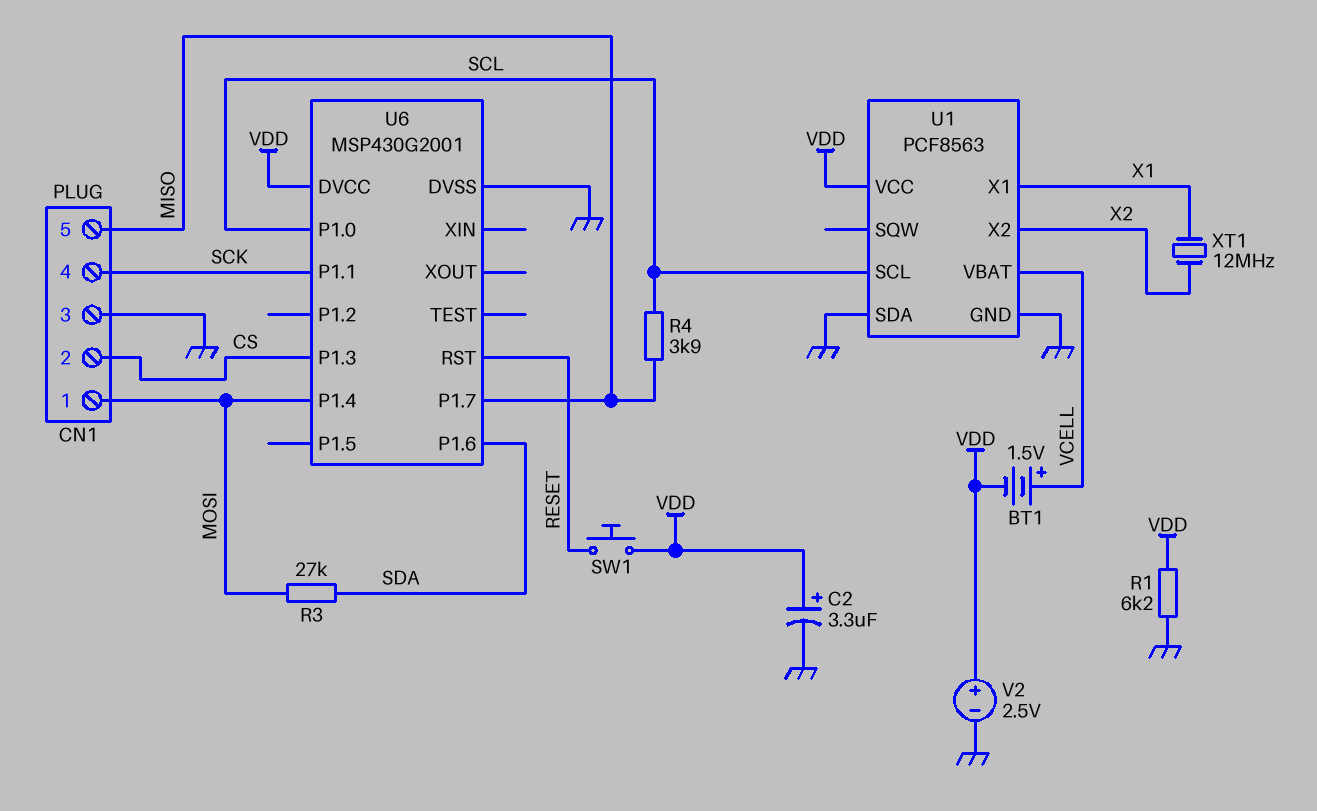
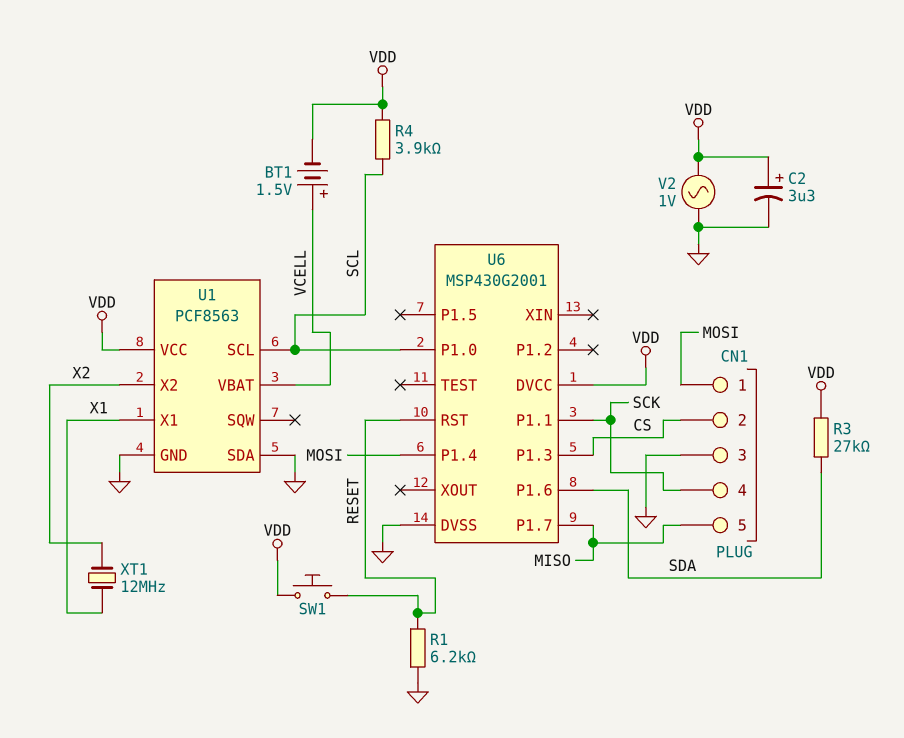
R1: 6.2k (GND, VDD) -> 6.2k (GND, RESET)
R3: 27k (MOSI, SDA) -> 27k (SDA, VDD)
R4: 3.9k (MISO, SCL) -> 3.9k (SCL, VDD)
V2: 2.5V (plus VDD, minus GND) -> AC 1V (GND, VDD)

